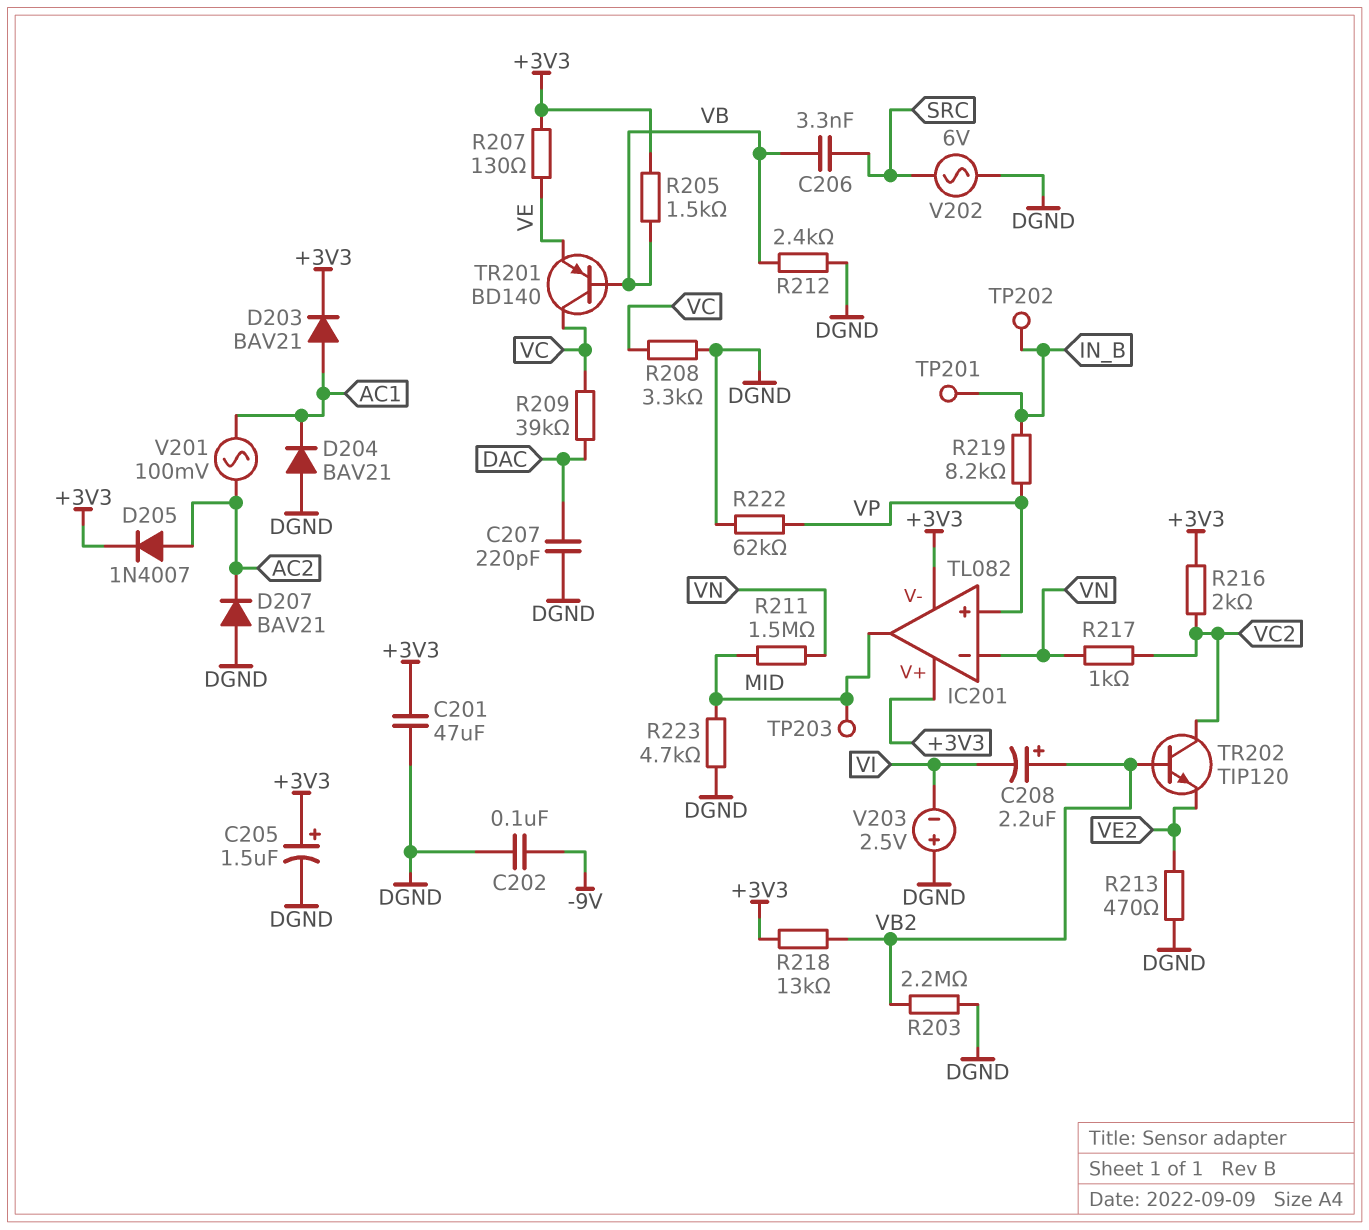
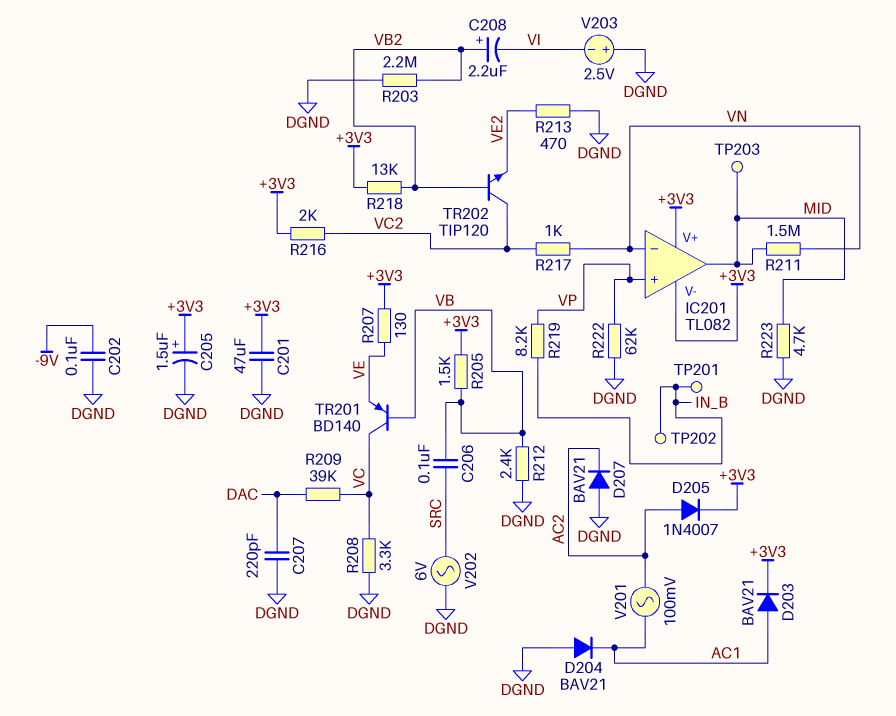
C206: 3.3nF (SRC, VB) -> 100nF (SRC, VB)

